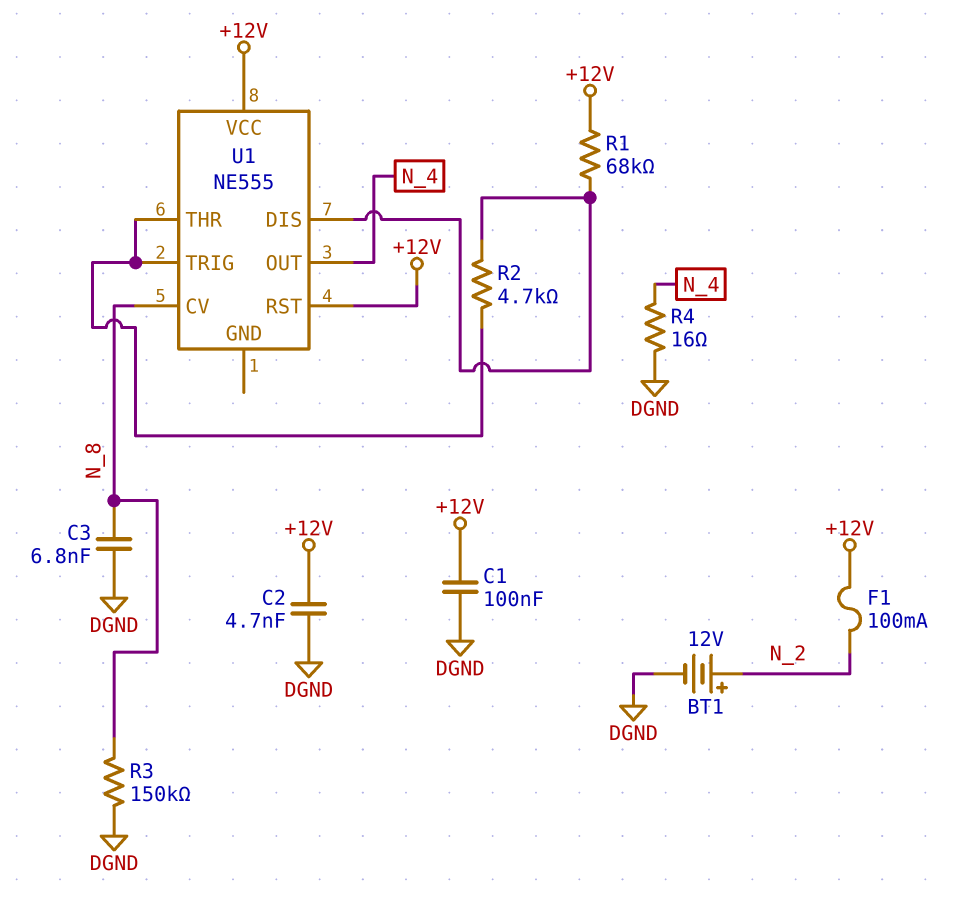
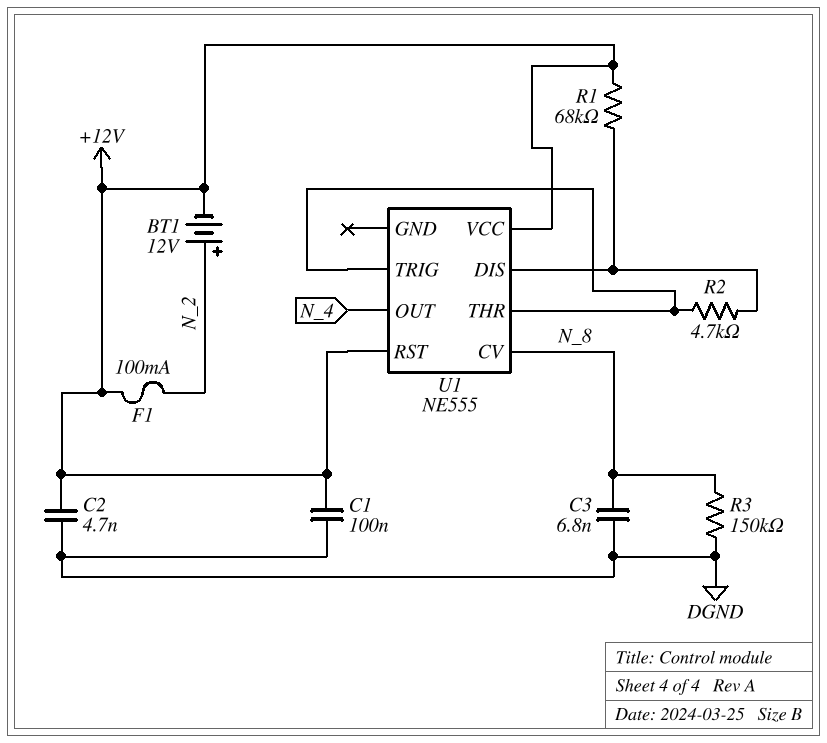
BT1: 12V (plus N_2, minus DGND) -> 12V (plus N_2, minus +12V)
R4: 16 (DGND, N_4) -> none

